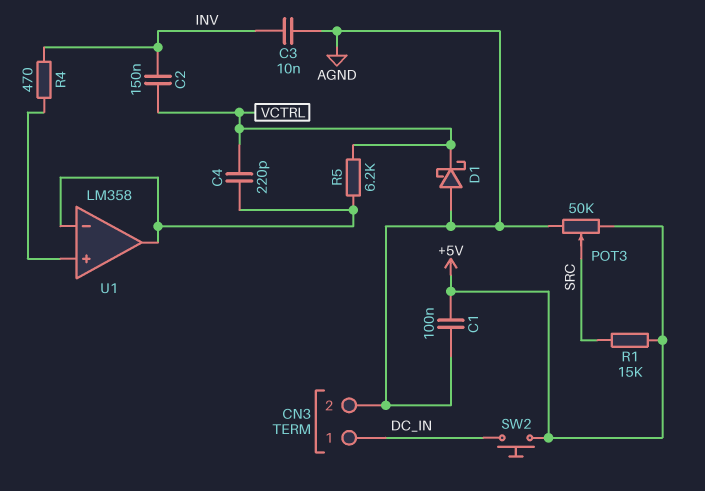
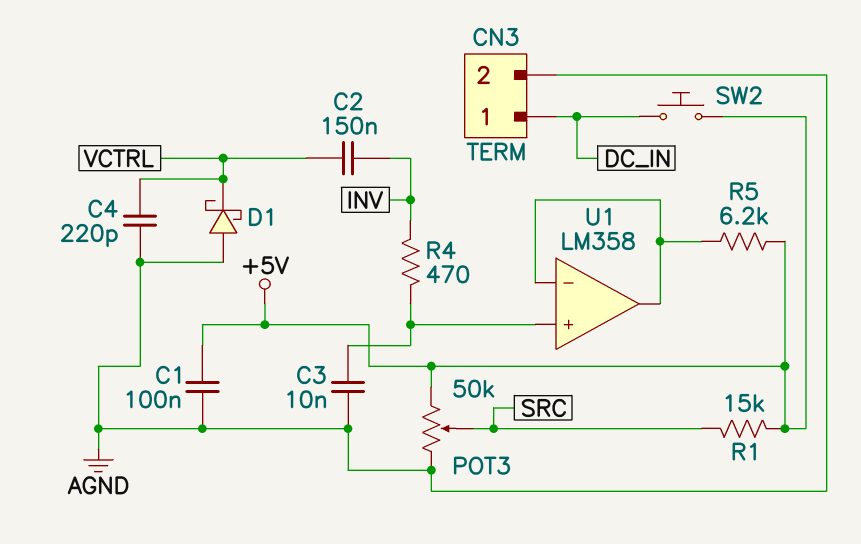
C3: 10nF (AGND, INV) -> 10nF (AGND, U1/in+)
C4: 220pF (U1/in-, VCTRL) -> 220pF (AGND, VCTRL)
R5: 6.2k (U1/in-, VCTRL) -> 6.2k (+5V, U1/in-)

